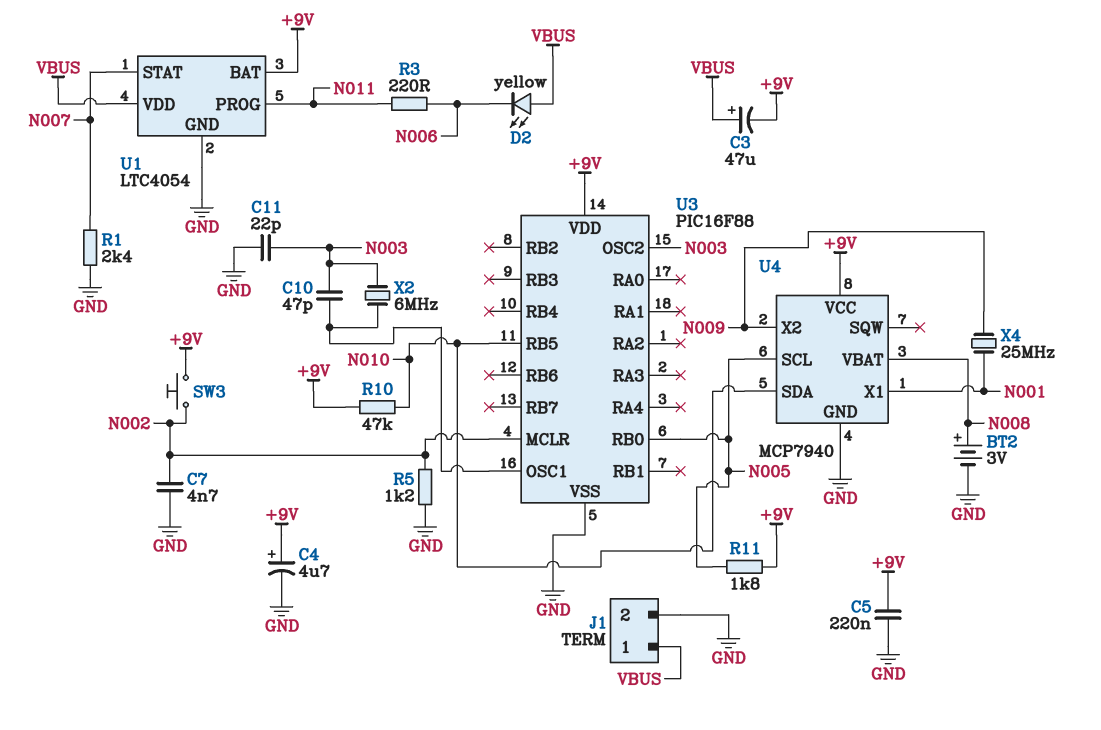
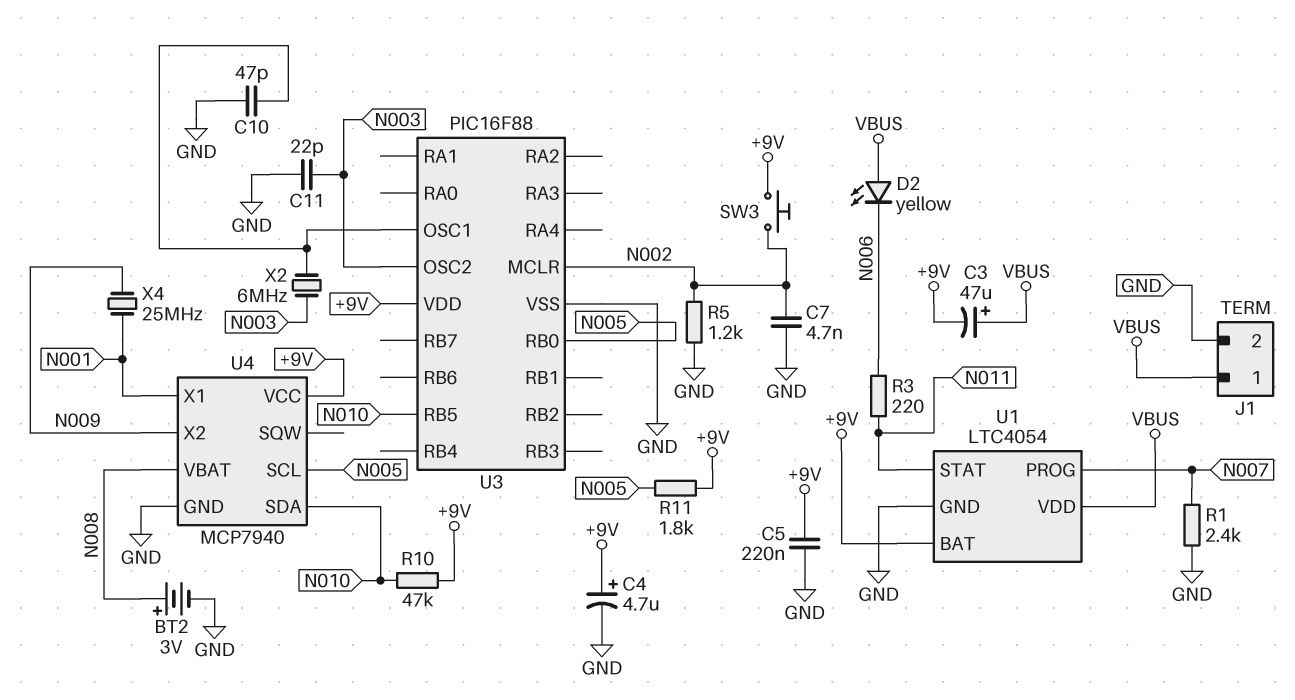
C10: 47pF (N003, U3/OSC1) -> 47pF (GND, U3/OSC1)
U1 pin PROG: N011 -> N007
U1 pin STAT: N007 -> N011

